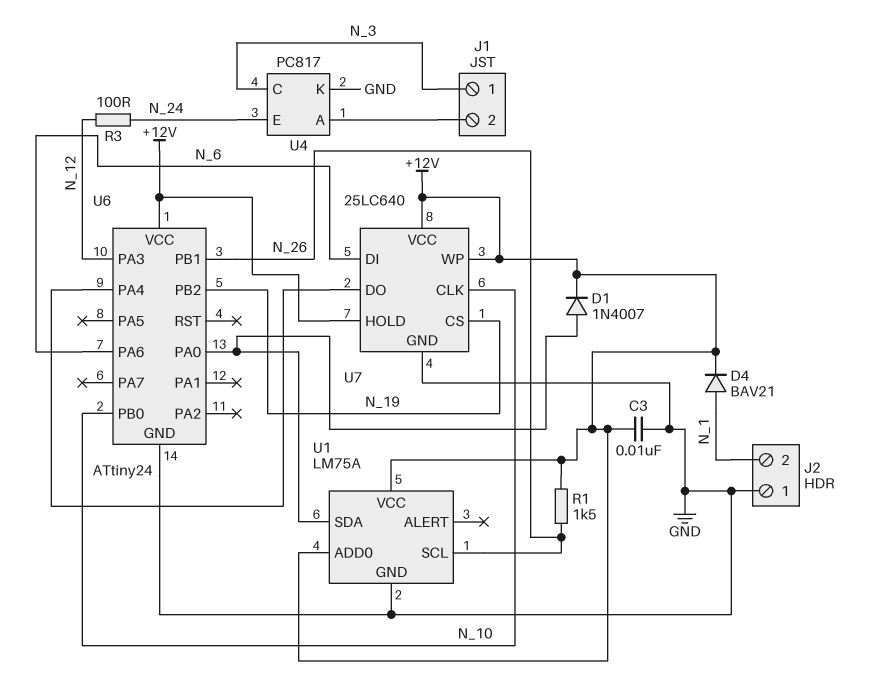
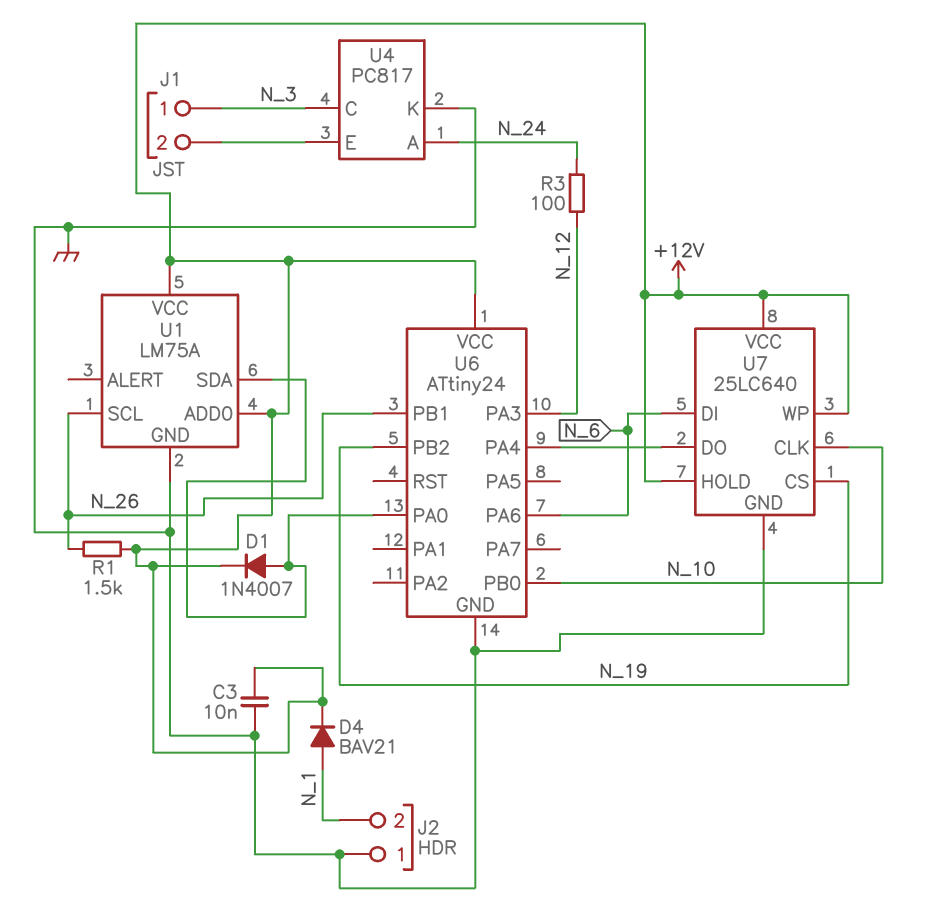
U4 pin A: J1/2 -> N_24
U4 pin E: N_24 -> J1/2

